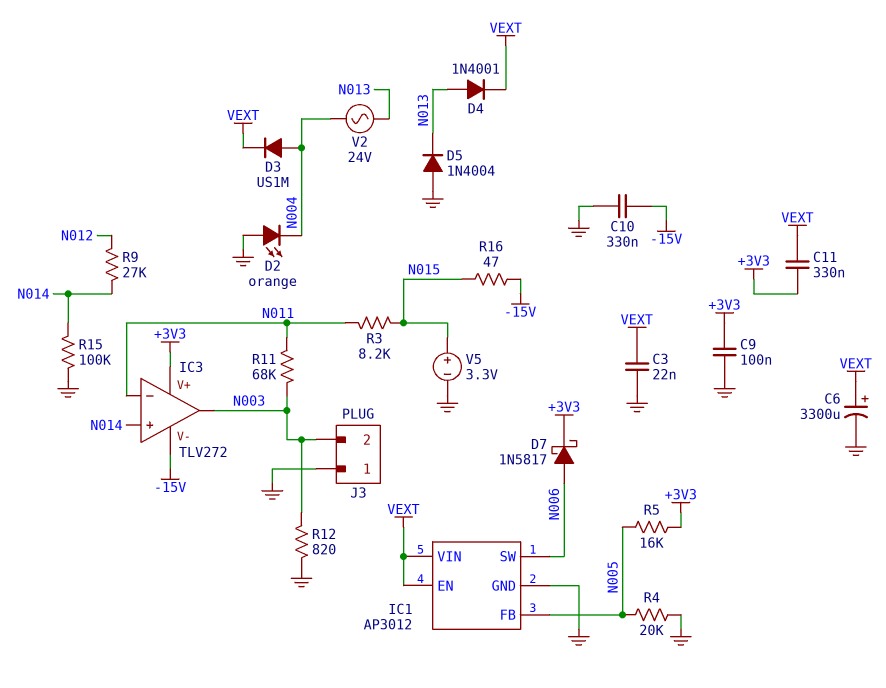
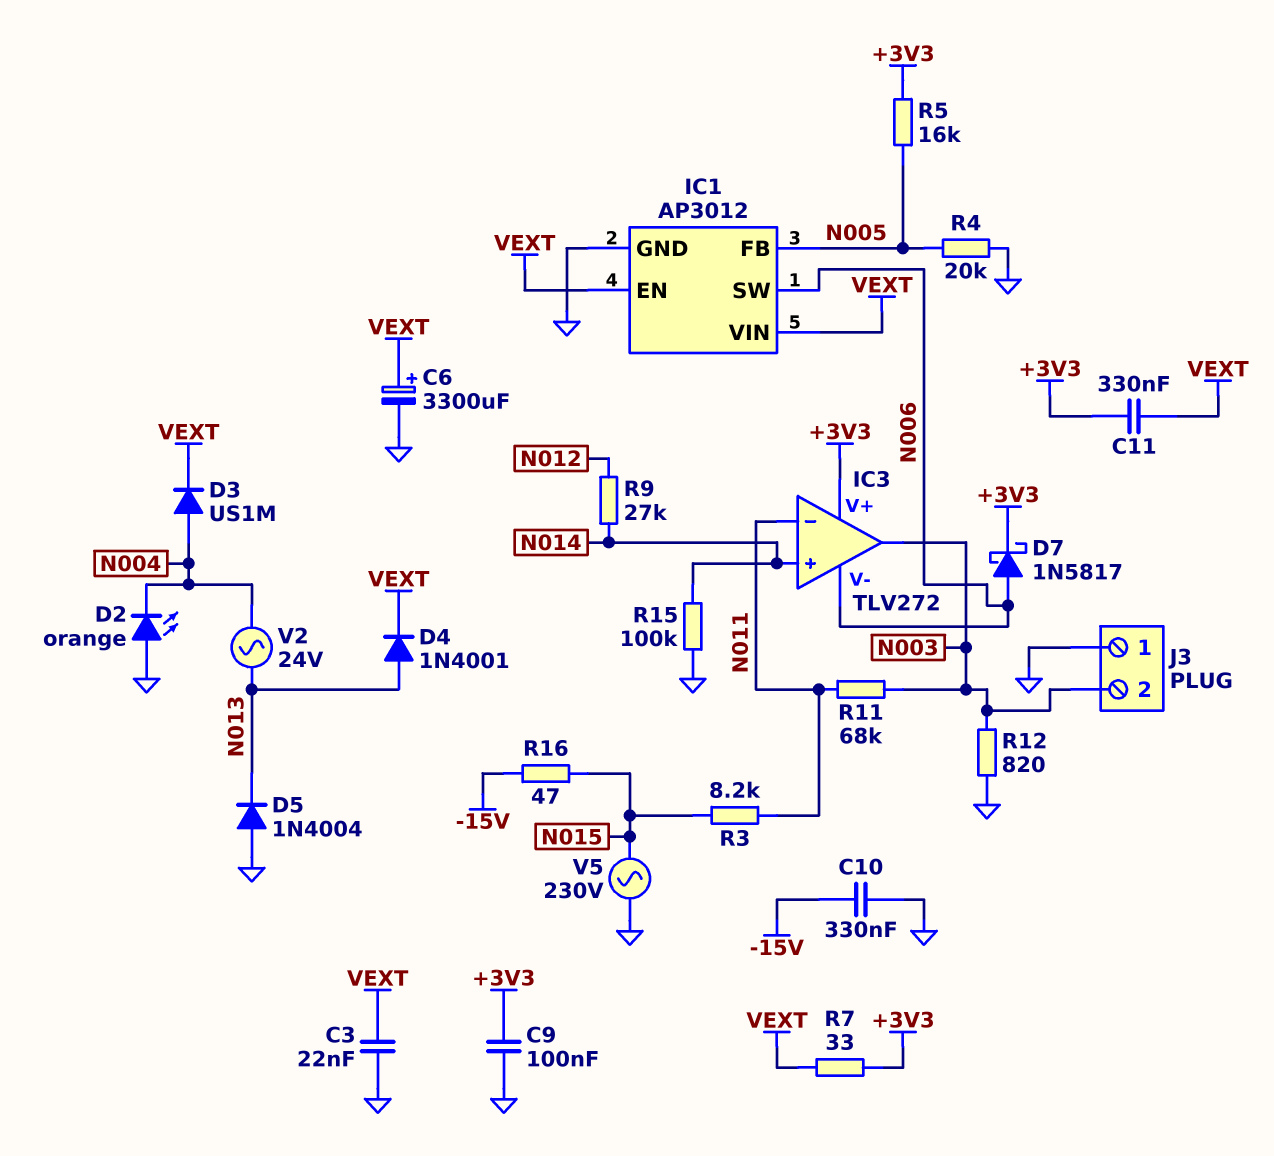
IC3 pin V-: -15V -> N006
R7: none -> 33 (+3V3, VEXT)
V5: 3.3V (plus N015, minus GND) -> AC 230V (GND, N015)

